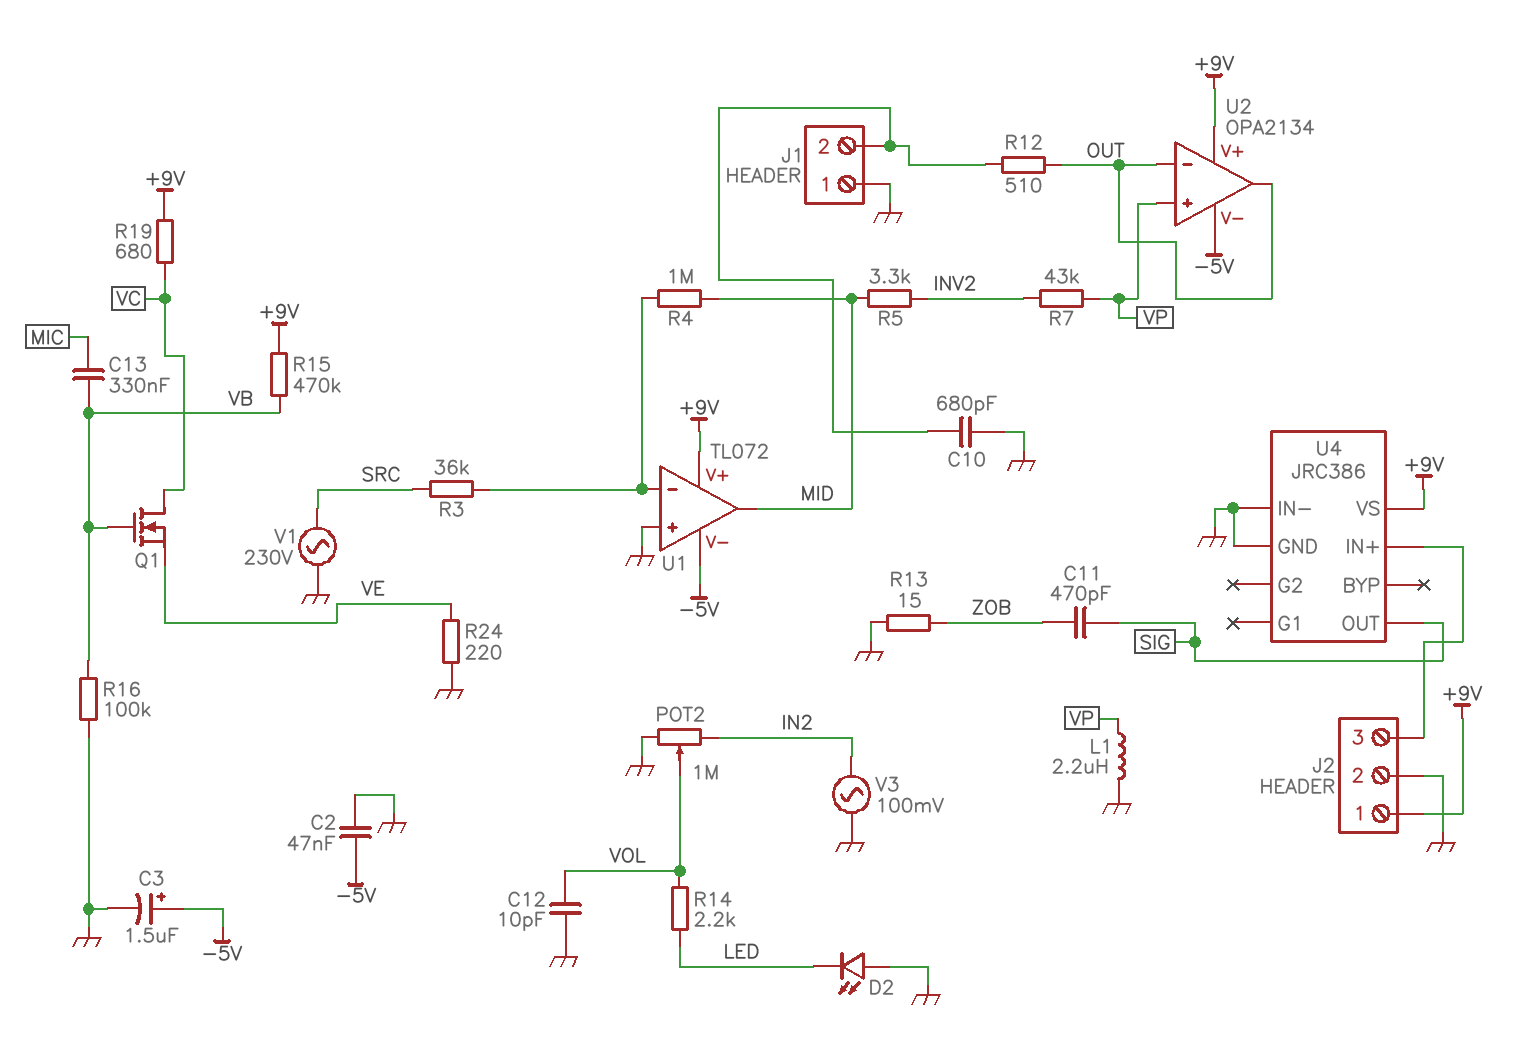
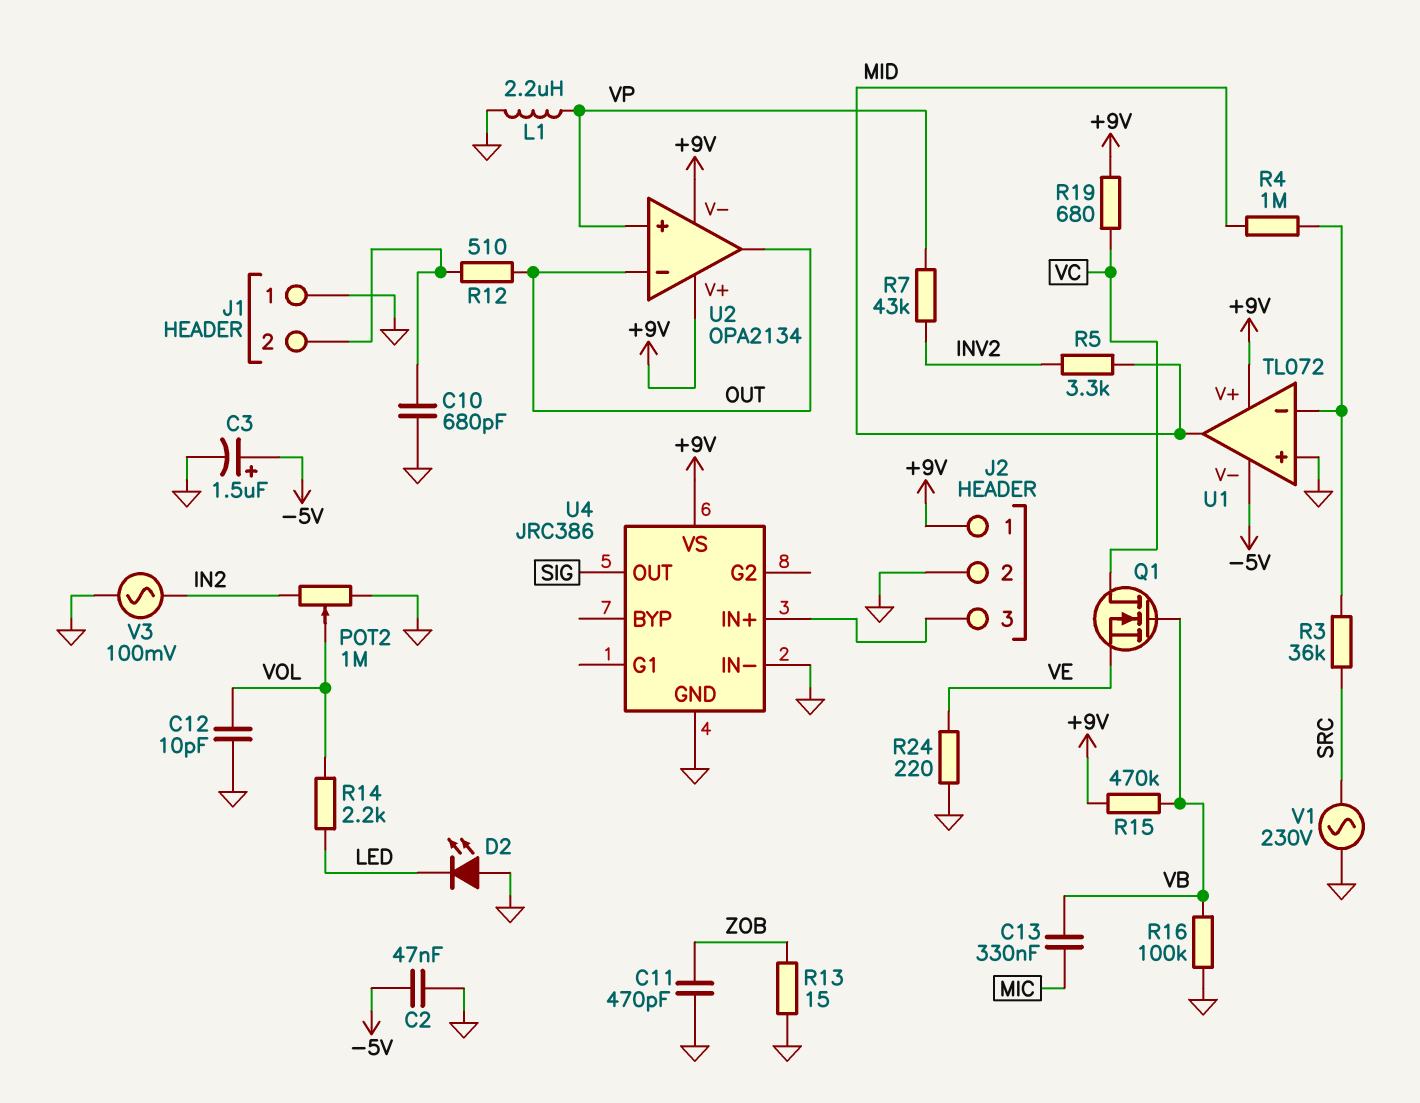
C11: 470pF (SIG, ZOB) -> 470pF (GND, ZOB)
U2 pin V-: -5V -> +9V

